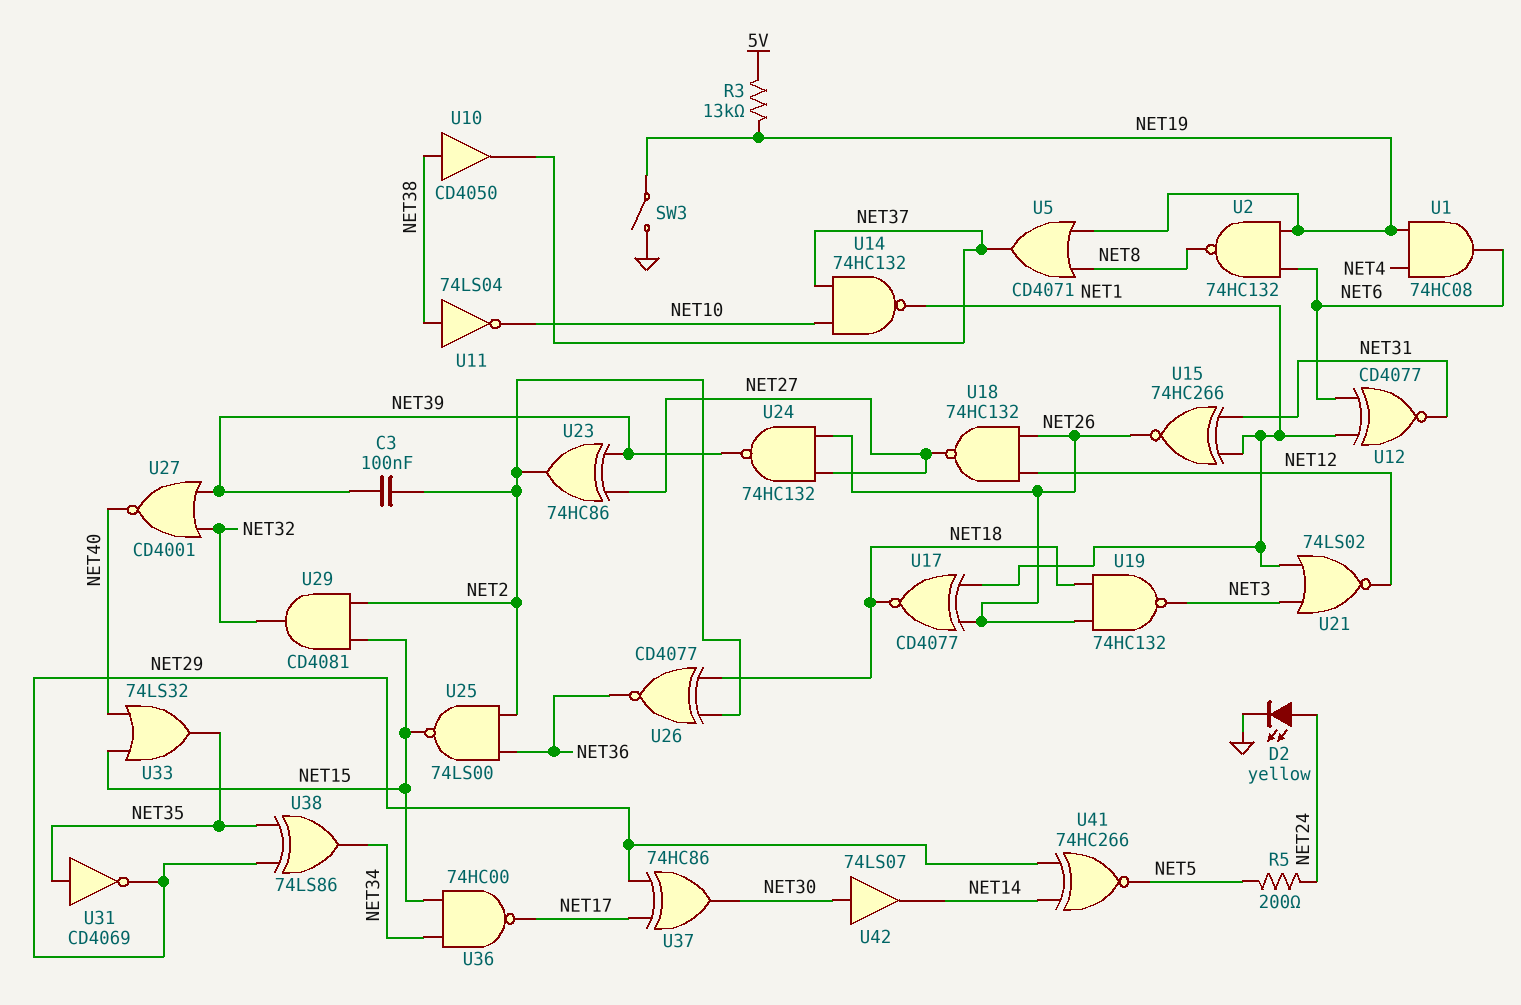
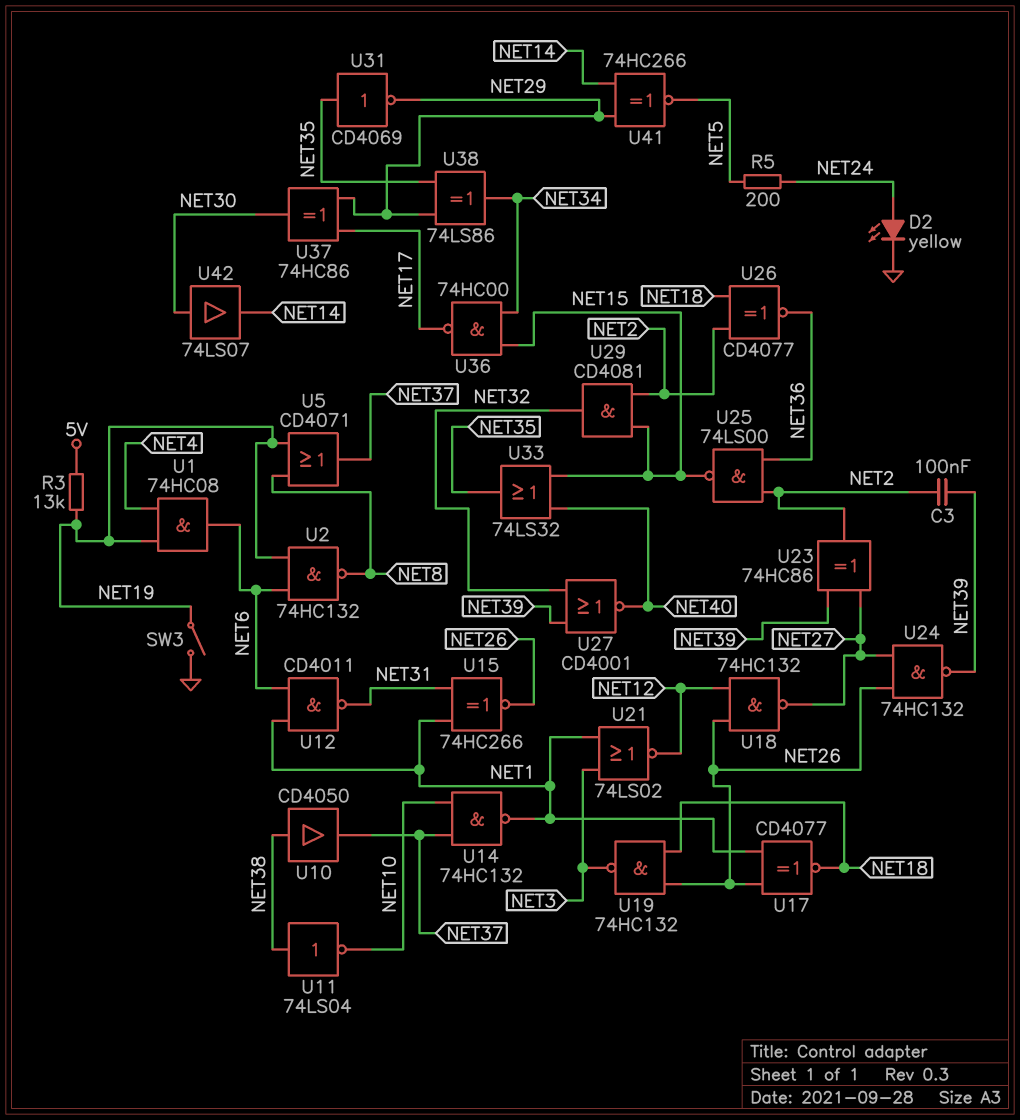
U12: XNOR CD4077 (in NET1, in NET6, out NET31) -> NAND CD4011 (in NET1, in NET6, out NET31)

